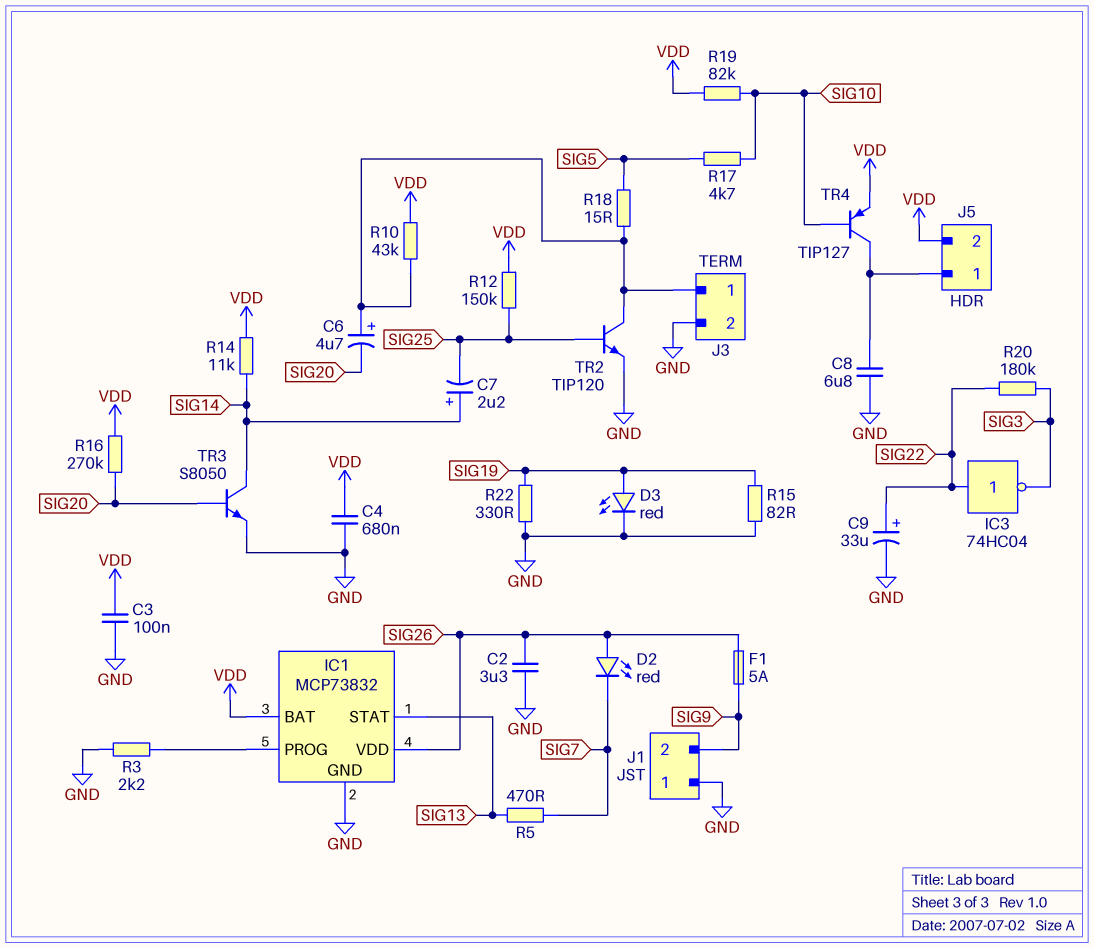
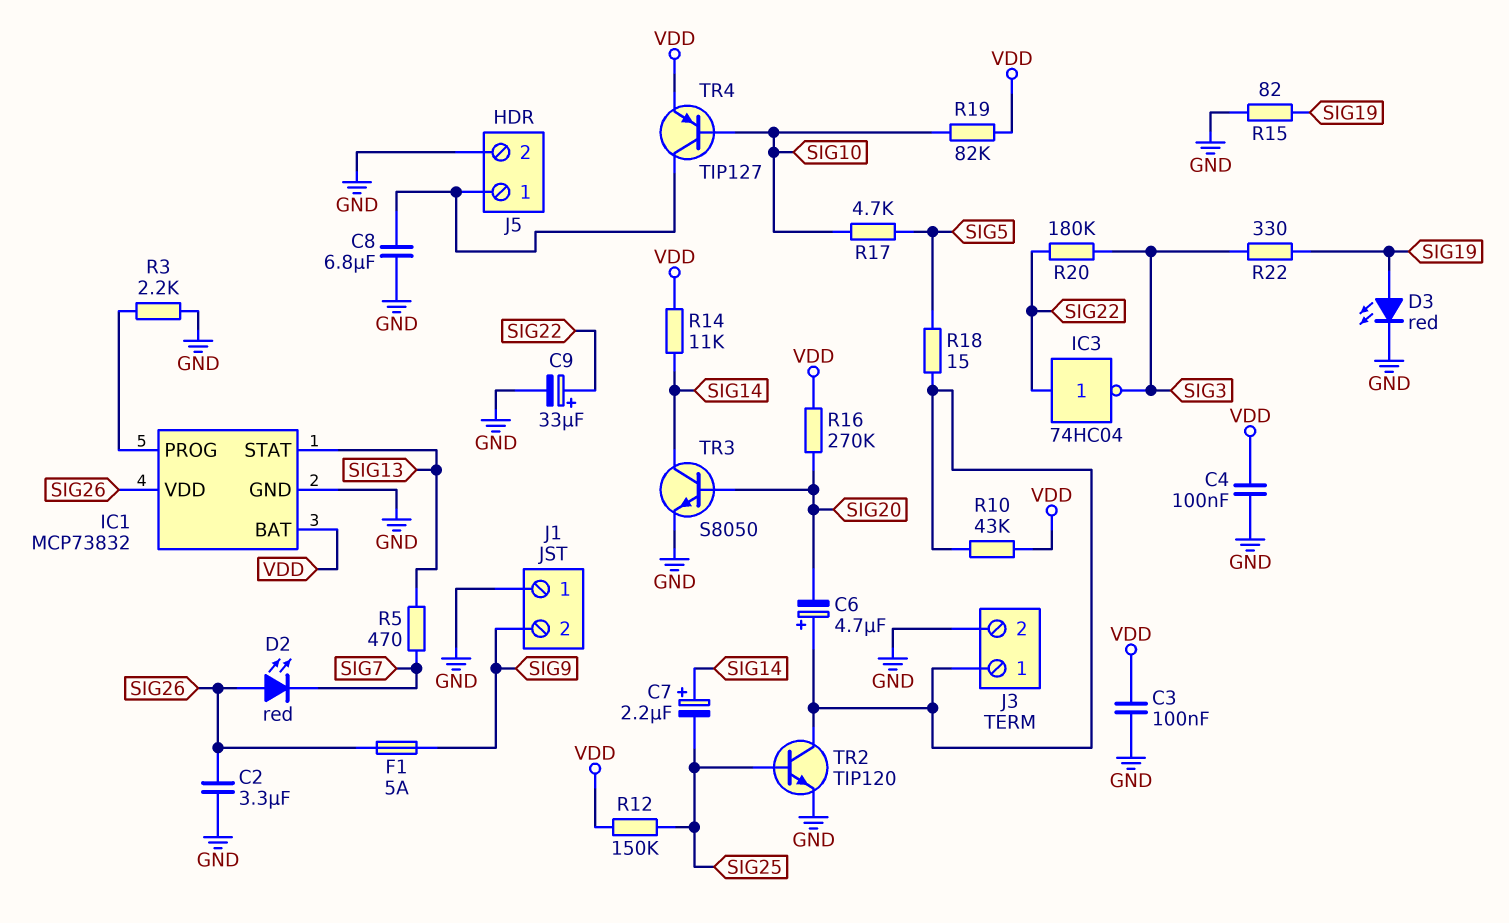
C4: 680nF (GND, VDD) -> 100nF (GND, VDD)
J5 pin 2: VDD -> GND
R22: 330 (GND, SIG19) -> 330 (SIG3, SIG19)

